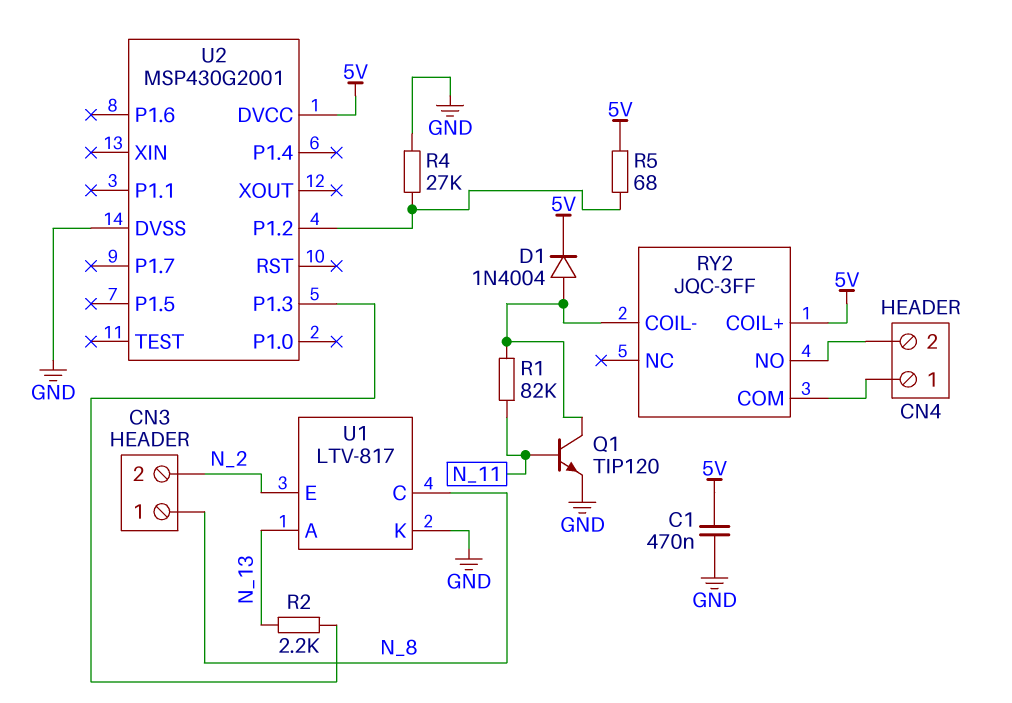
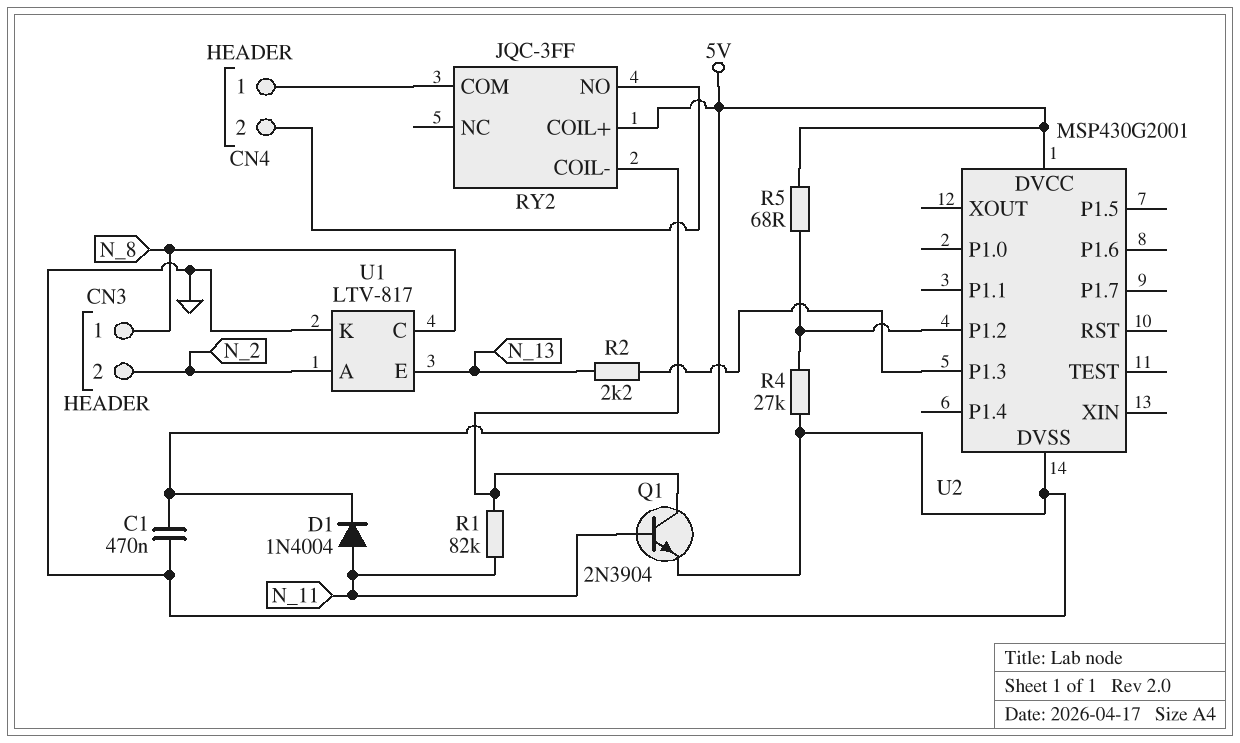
D1: diode 1N4004 (A RY2/COIL-, K 5V) -> diode 1N4004 (A N_11, K 5V)
Q1: NPN TIP120 (B N_11, C RY2/COIL-, E GND) -> NPN 2N3904 (B N_11, C RY2/COIL-, E GND)
U1 pin A: N_13 -> N_2
U1 pin E: N_2 -> N_13

